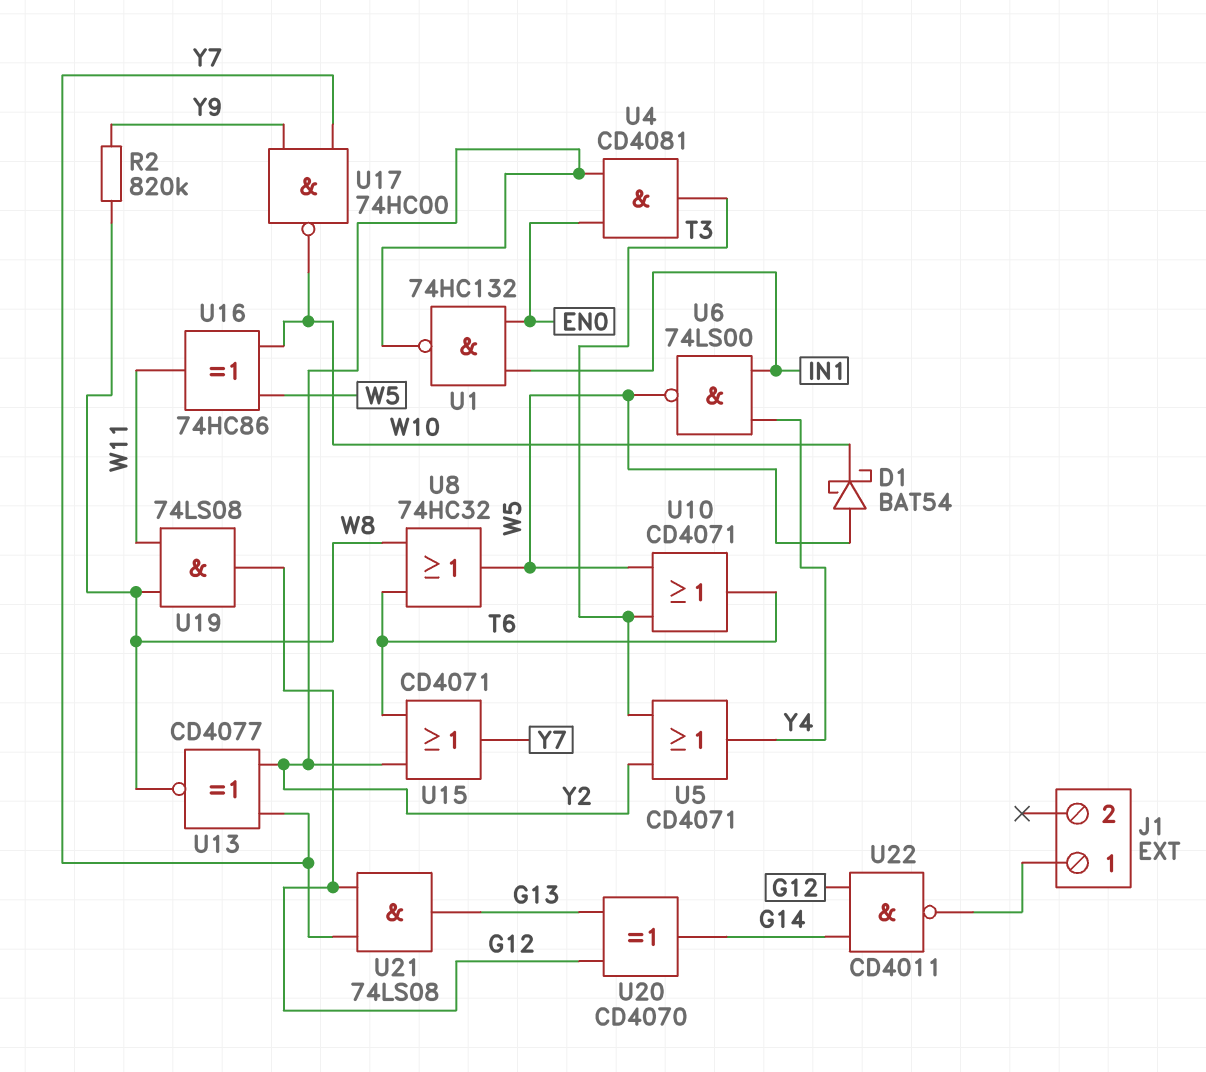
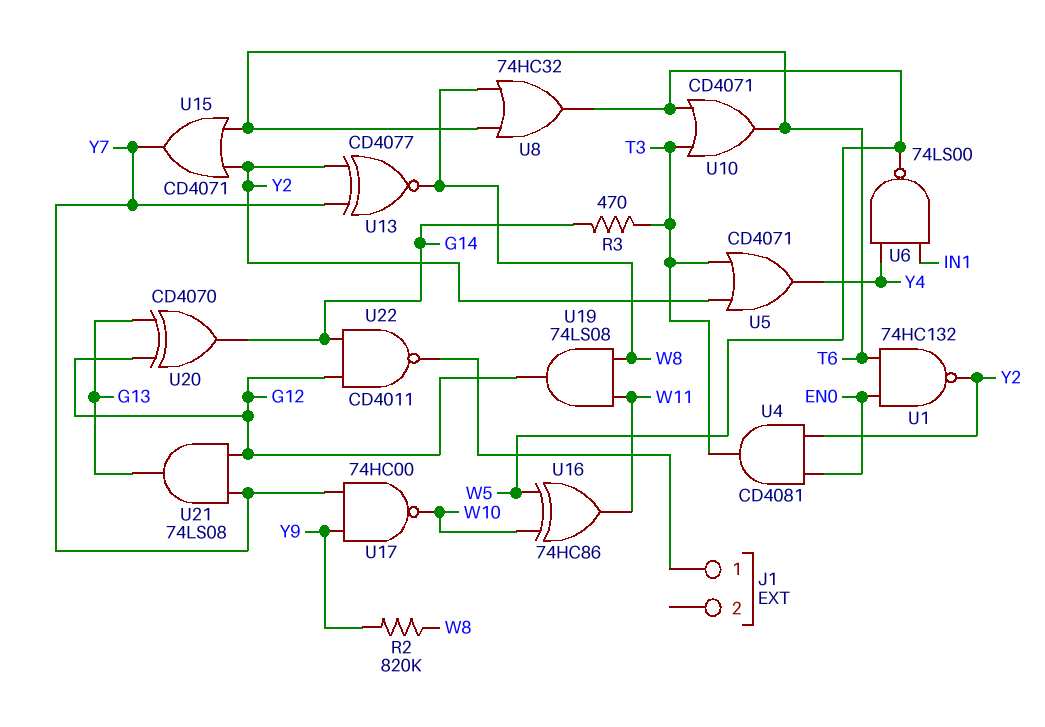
D1: schottky BAT54 (A W5, K W10) -> none
R3: none -> 470 (G14, T3)
U1: NAND 74HC132 (in EN0, in IN1, out Y2) -> NAND 74HC132 (in EN0, in T6, out Y2)

